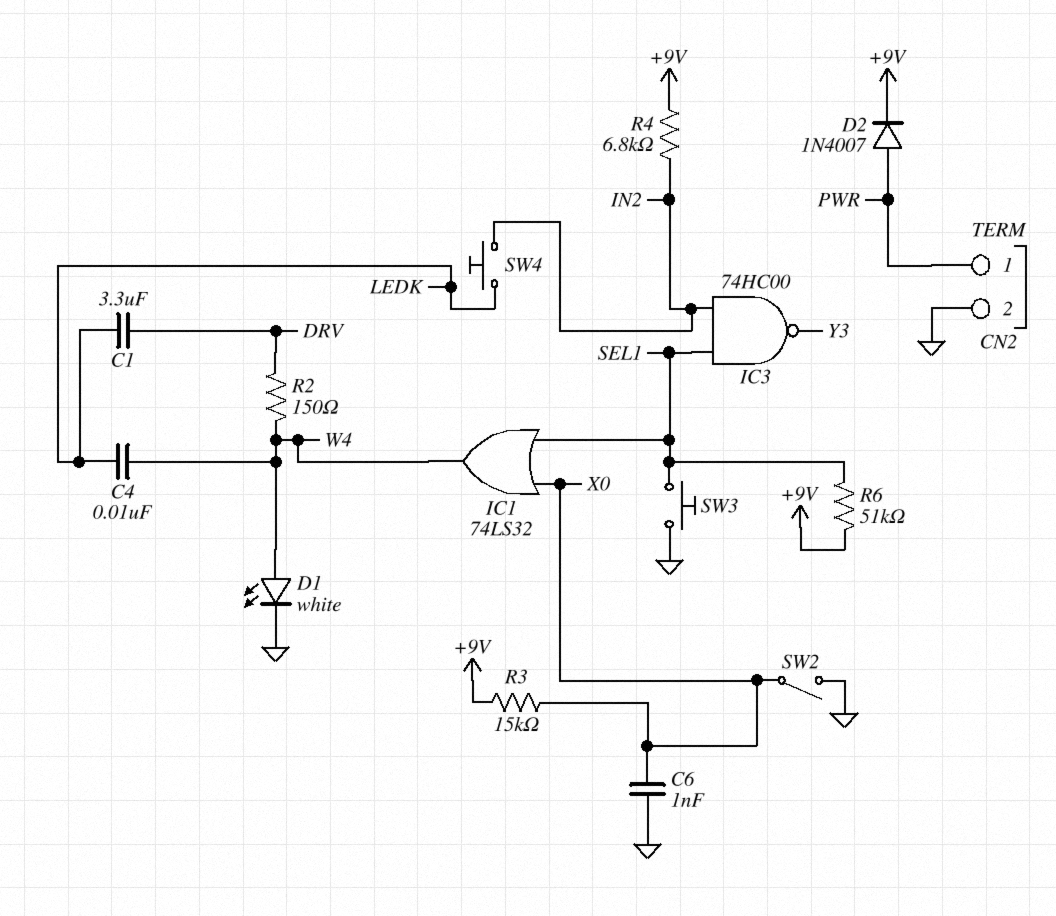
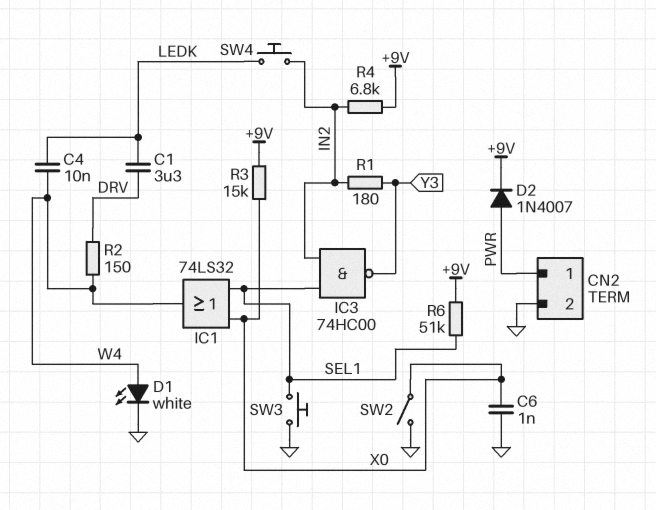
R1: none -> 180 (IN2, Y3)

